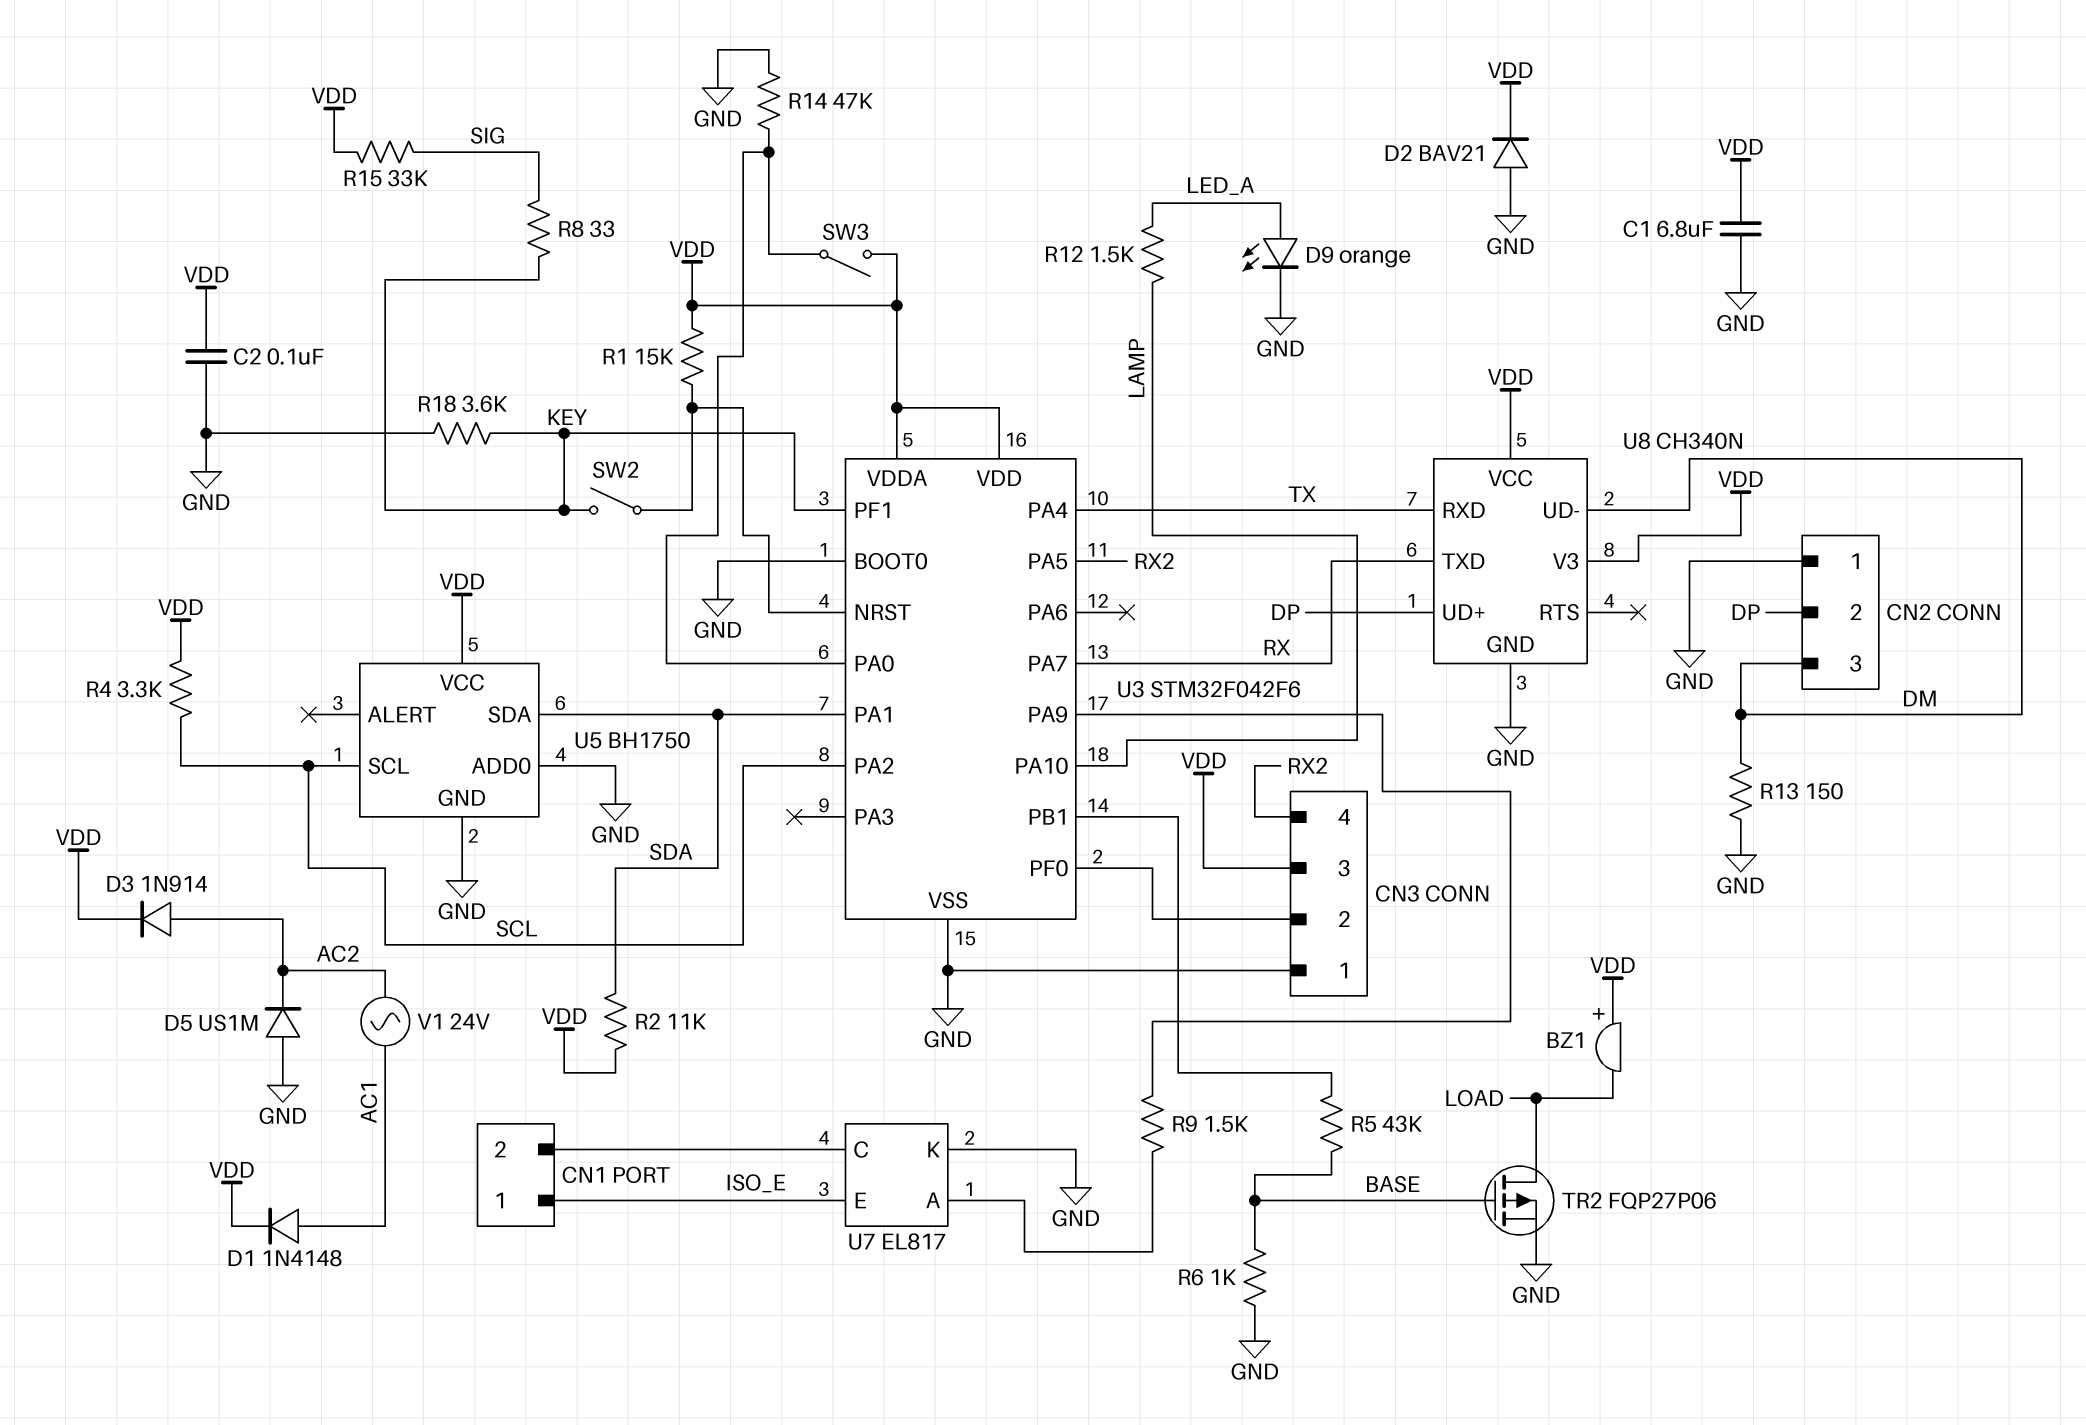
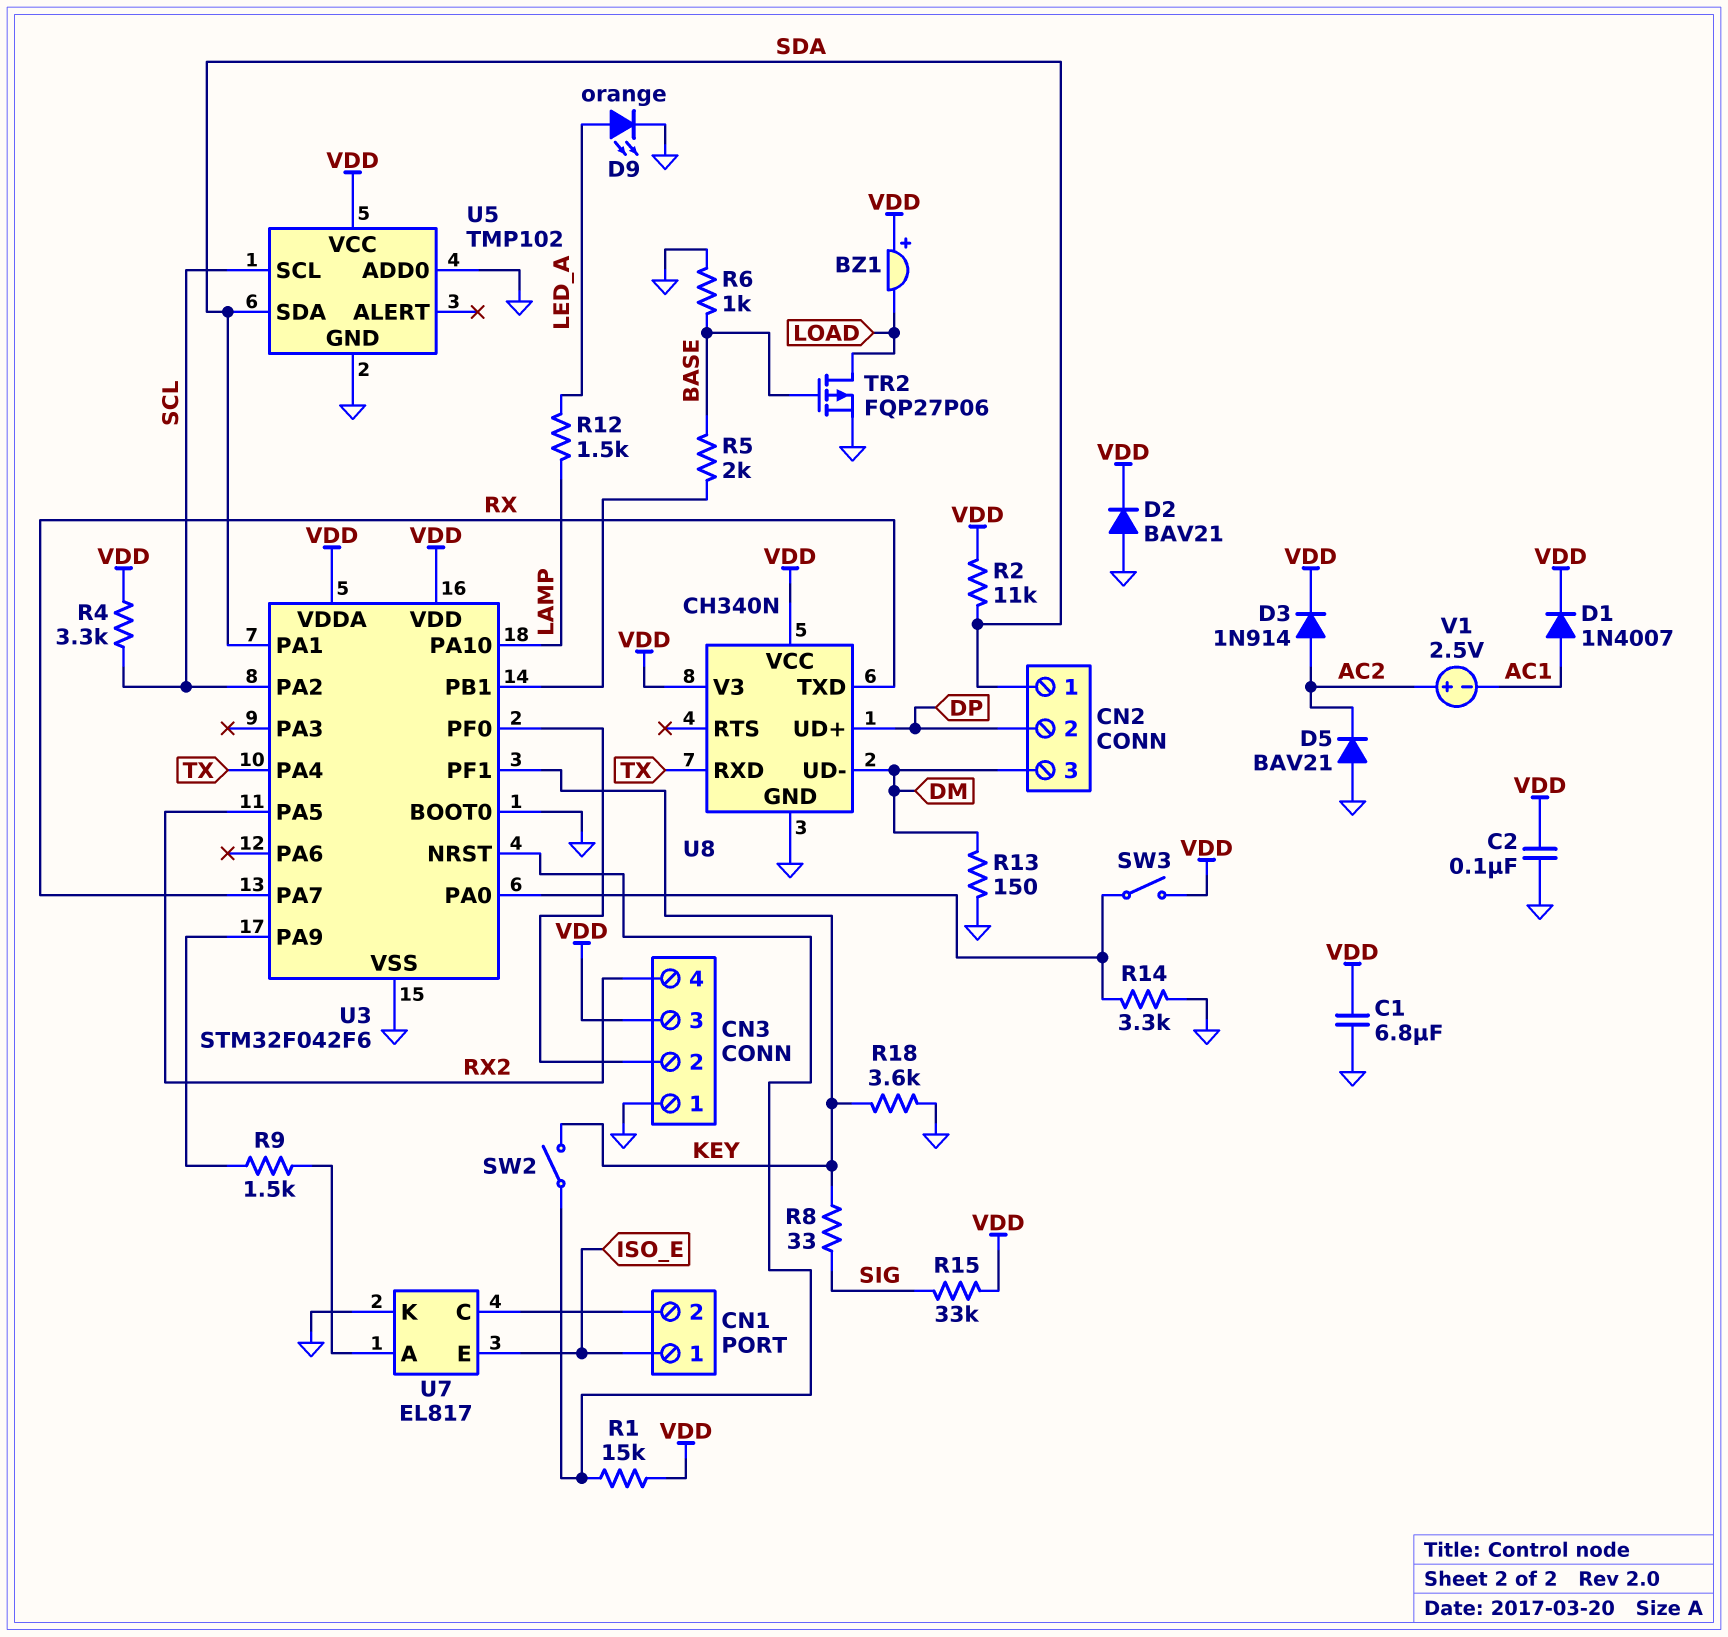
CN2 pin 1: GND -> SDA
D1: diode 1N4148 (A AC1, K VDD) -> diode 1N4007 (A AC1, K VDD)
D5: diode US1M (A GND, K AC2) -> diode BAV21 (A GND, K AC2)
R5: 43k (BASE, U3/PB1) -> 2k (BASE, U3/PB1)
R14: 47k (GND, U3/PA0) -> 3.3k (GND, U3/PA0)
U5: BH1750 -> TMP102
V1: AC 24V (AC1, AC2) -> 2.5V (plus AC2, minus AC1)

